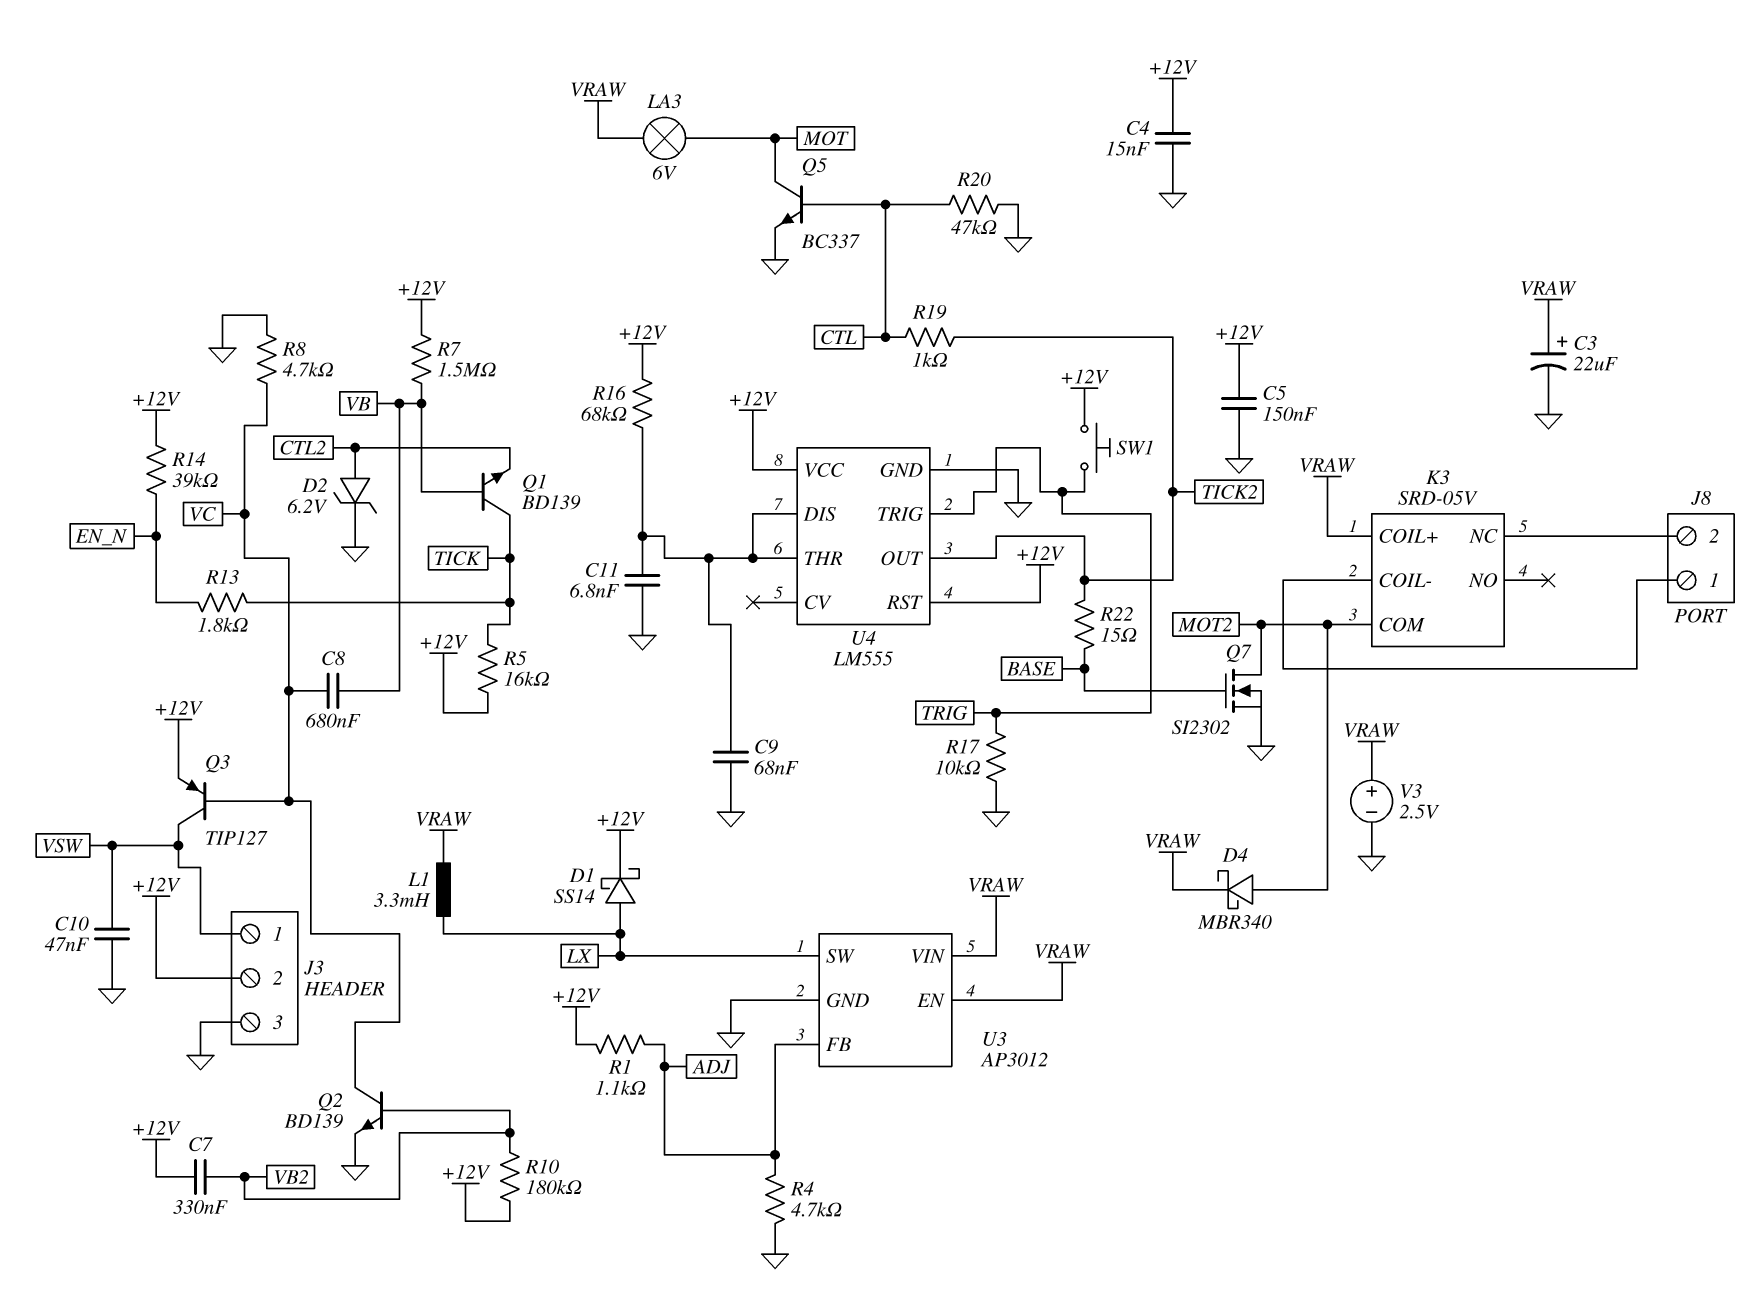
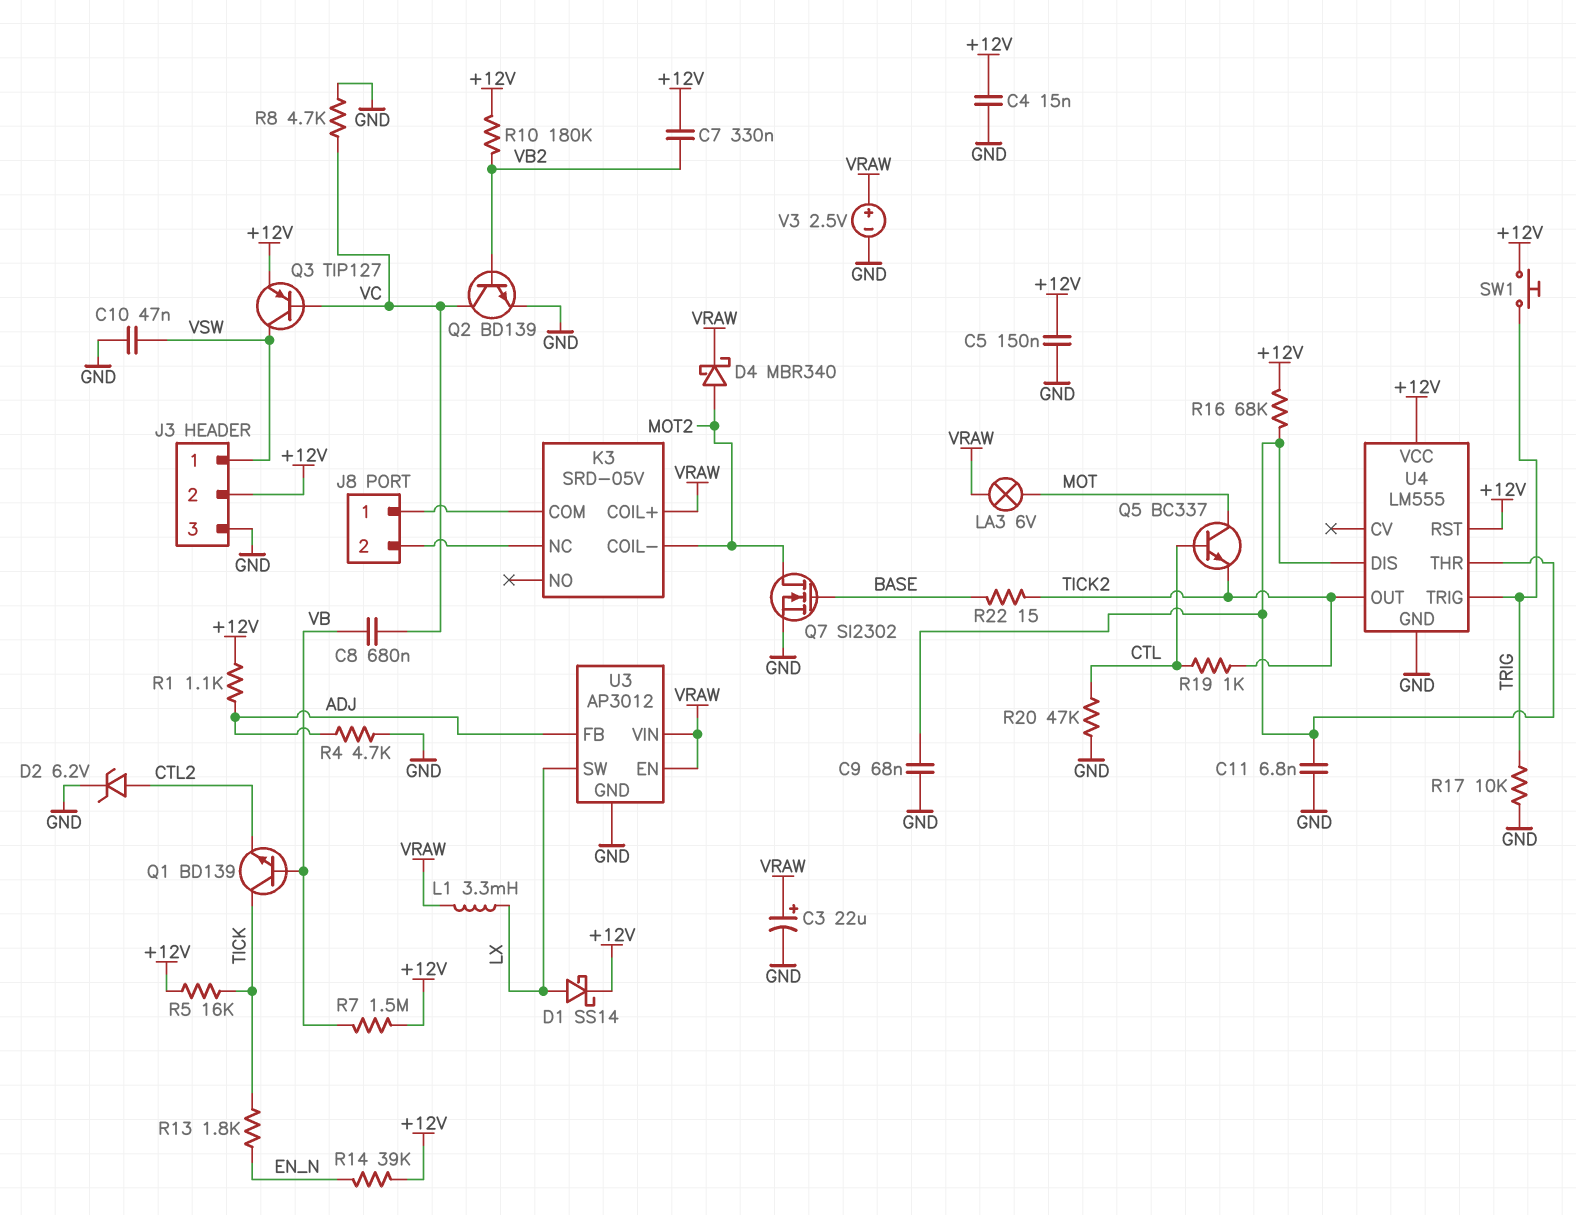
K3 pin COIL-: J8/1 -> MOT2
K3 pin COM: MOT2 -> J8/1
Q5: NPN BC337 (B CTL, C MOT, E GND) -> NPN BC337 (B CTL, C MOT, E TICK2)

